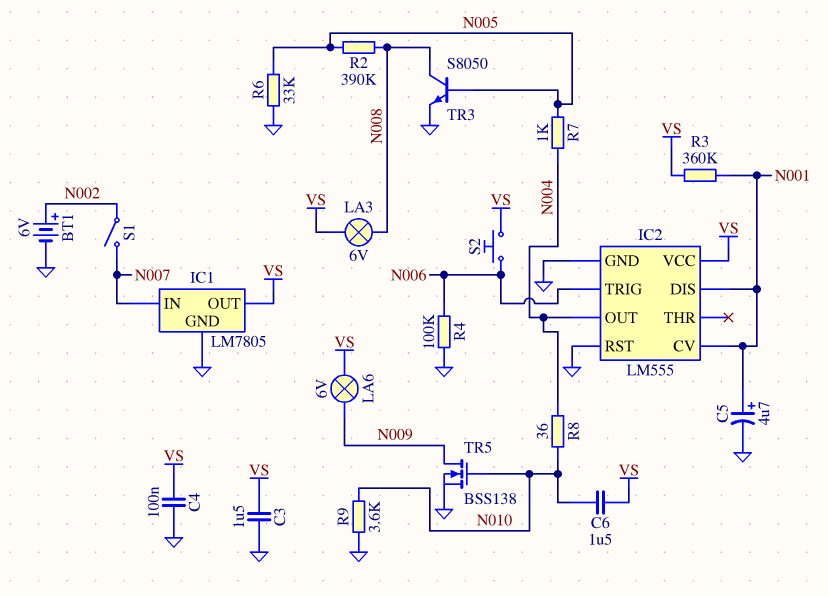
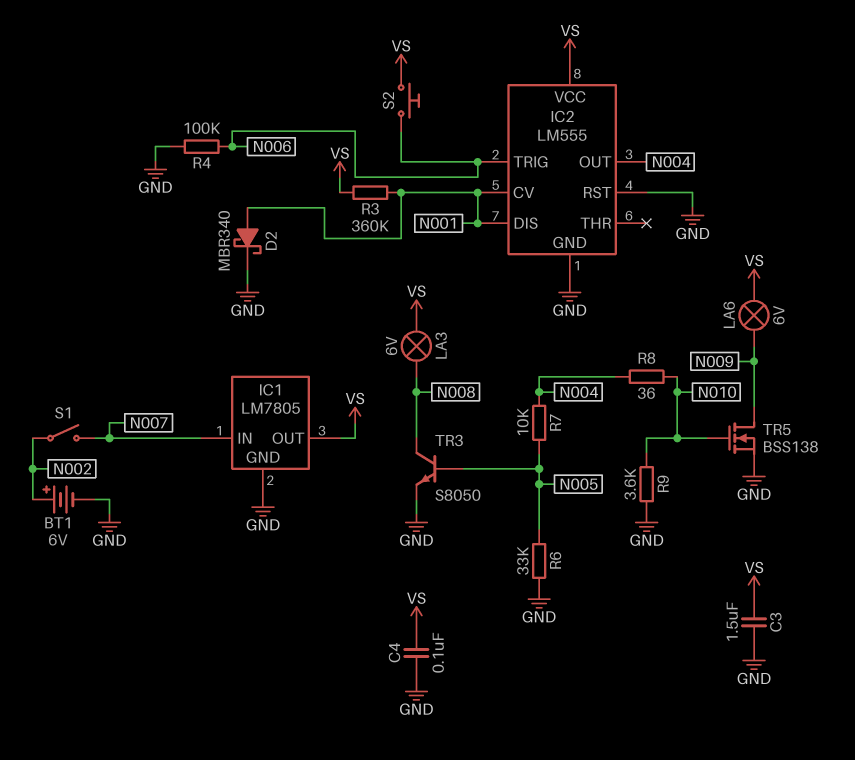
C5: 4.7uF (plus N001, minus GND) -> none
C6: 1.5uF (N010, VS) -> none
D2: none -> schottky MBR340 (A N001, K GND)
R2: 390k (N005, N008) -> none
R7: 1k (N004, N005) -> 10k (N004, N005)

